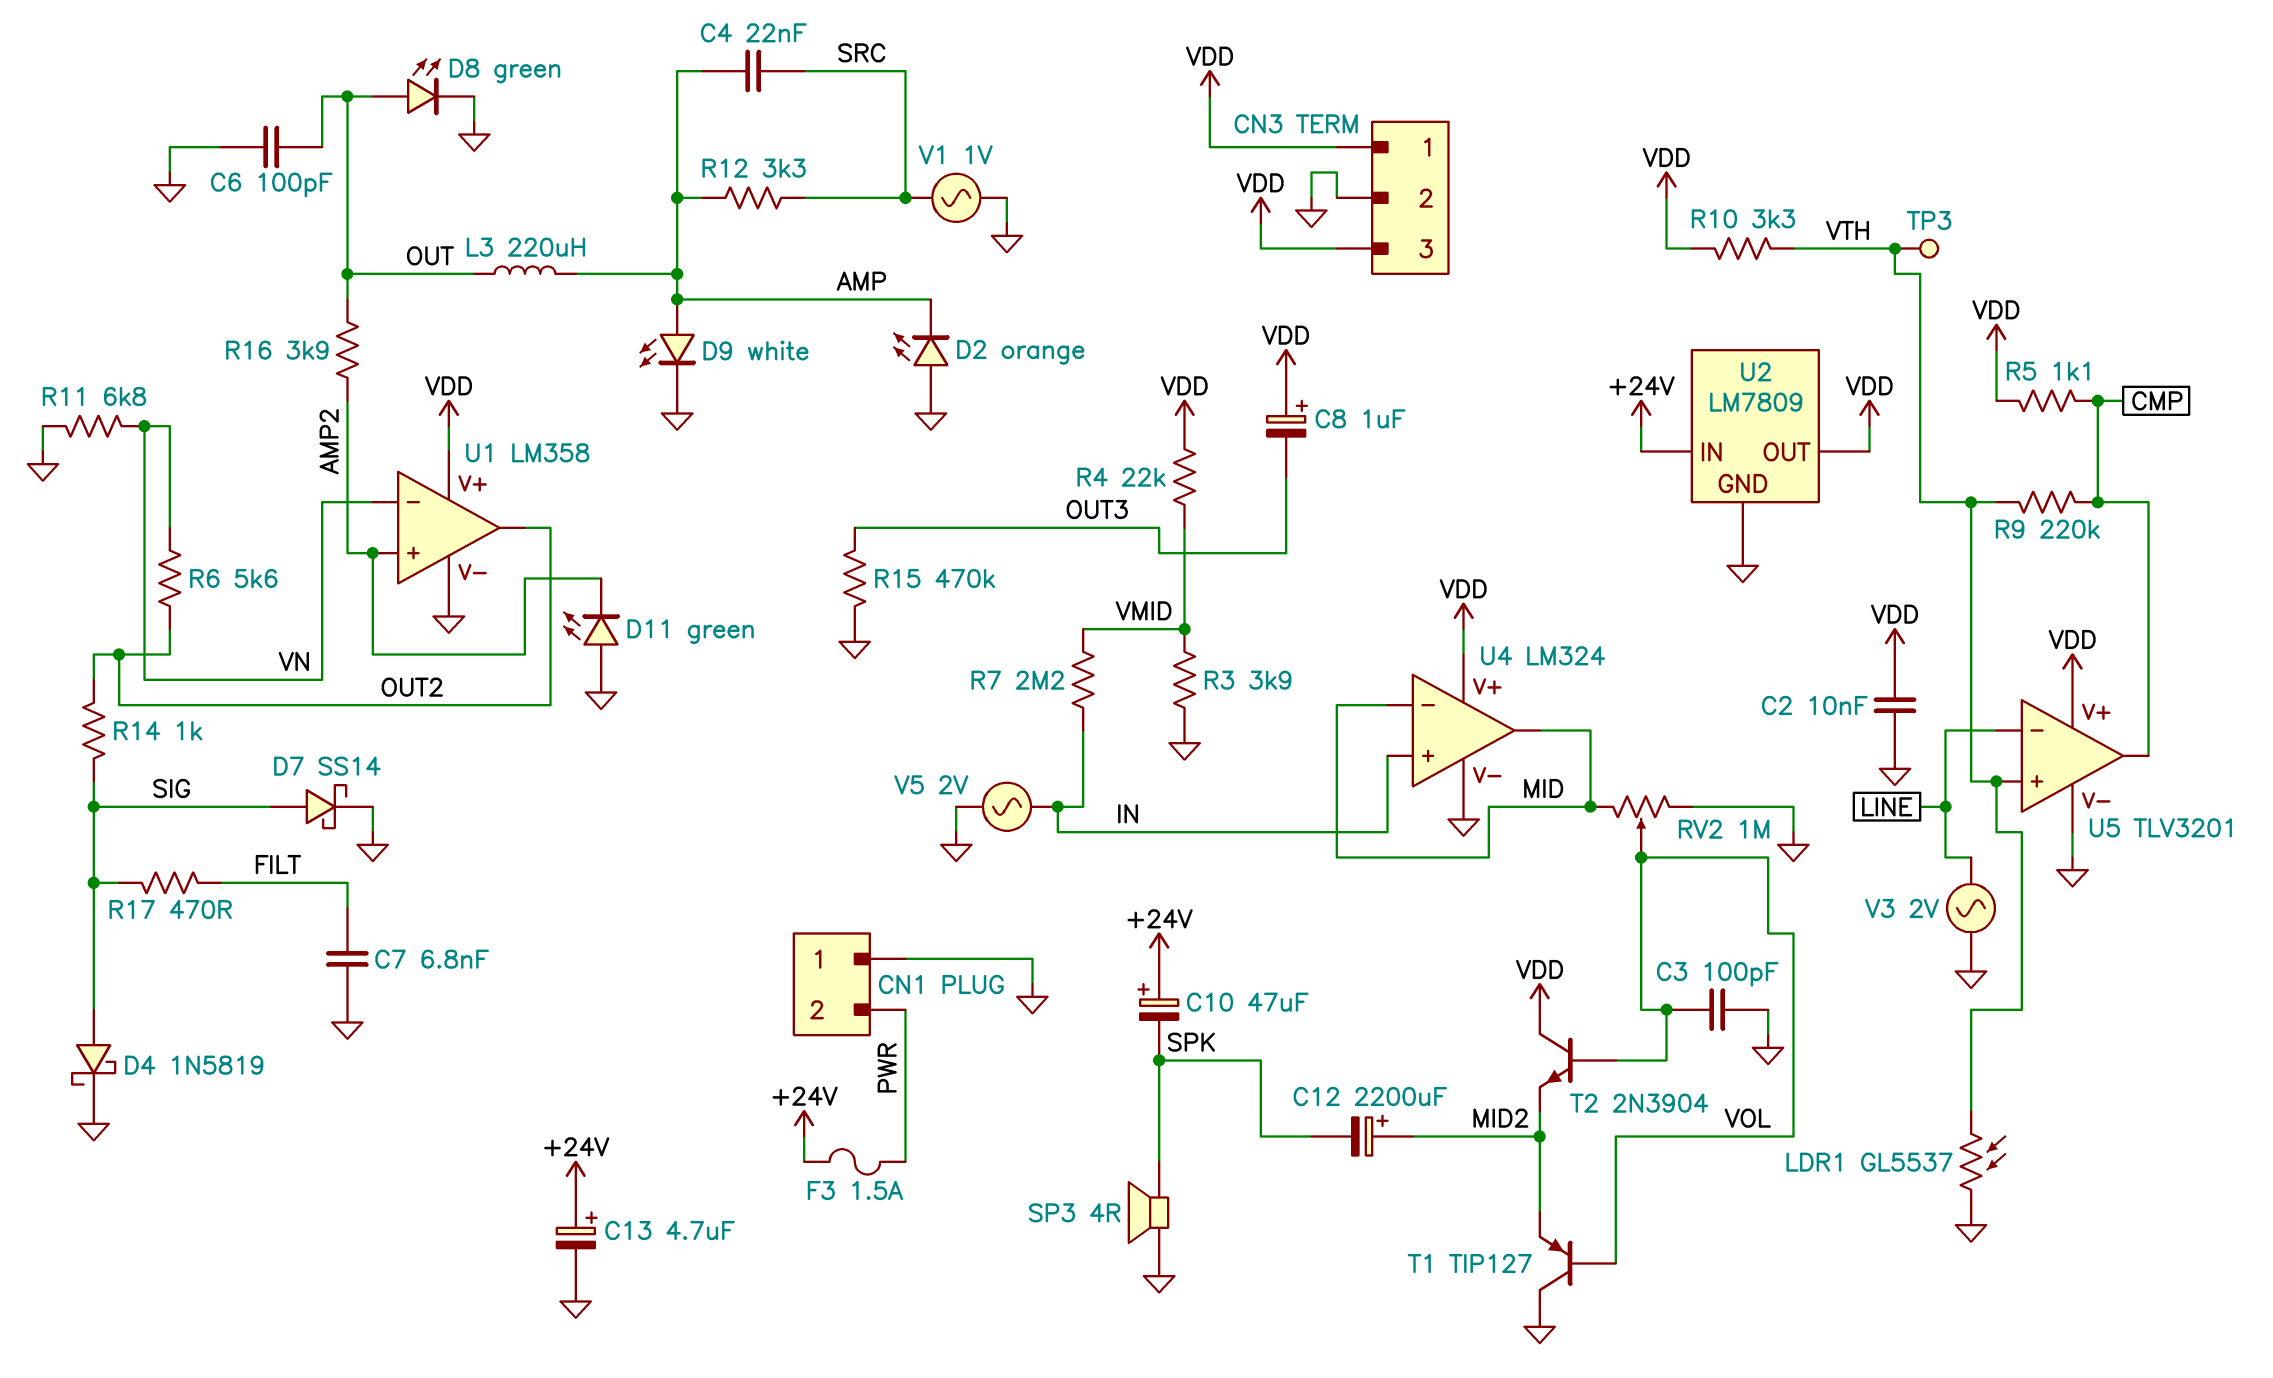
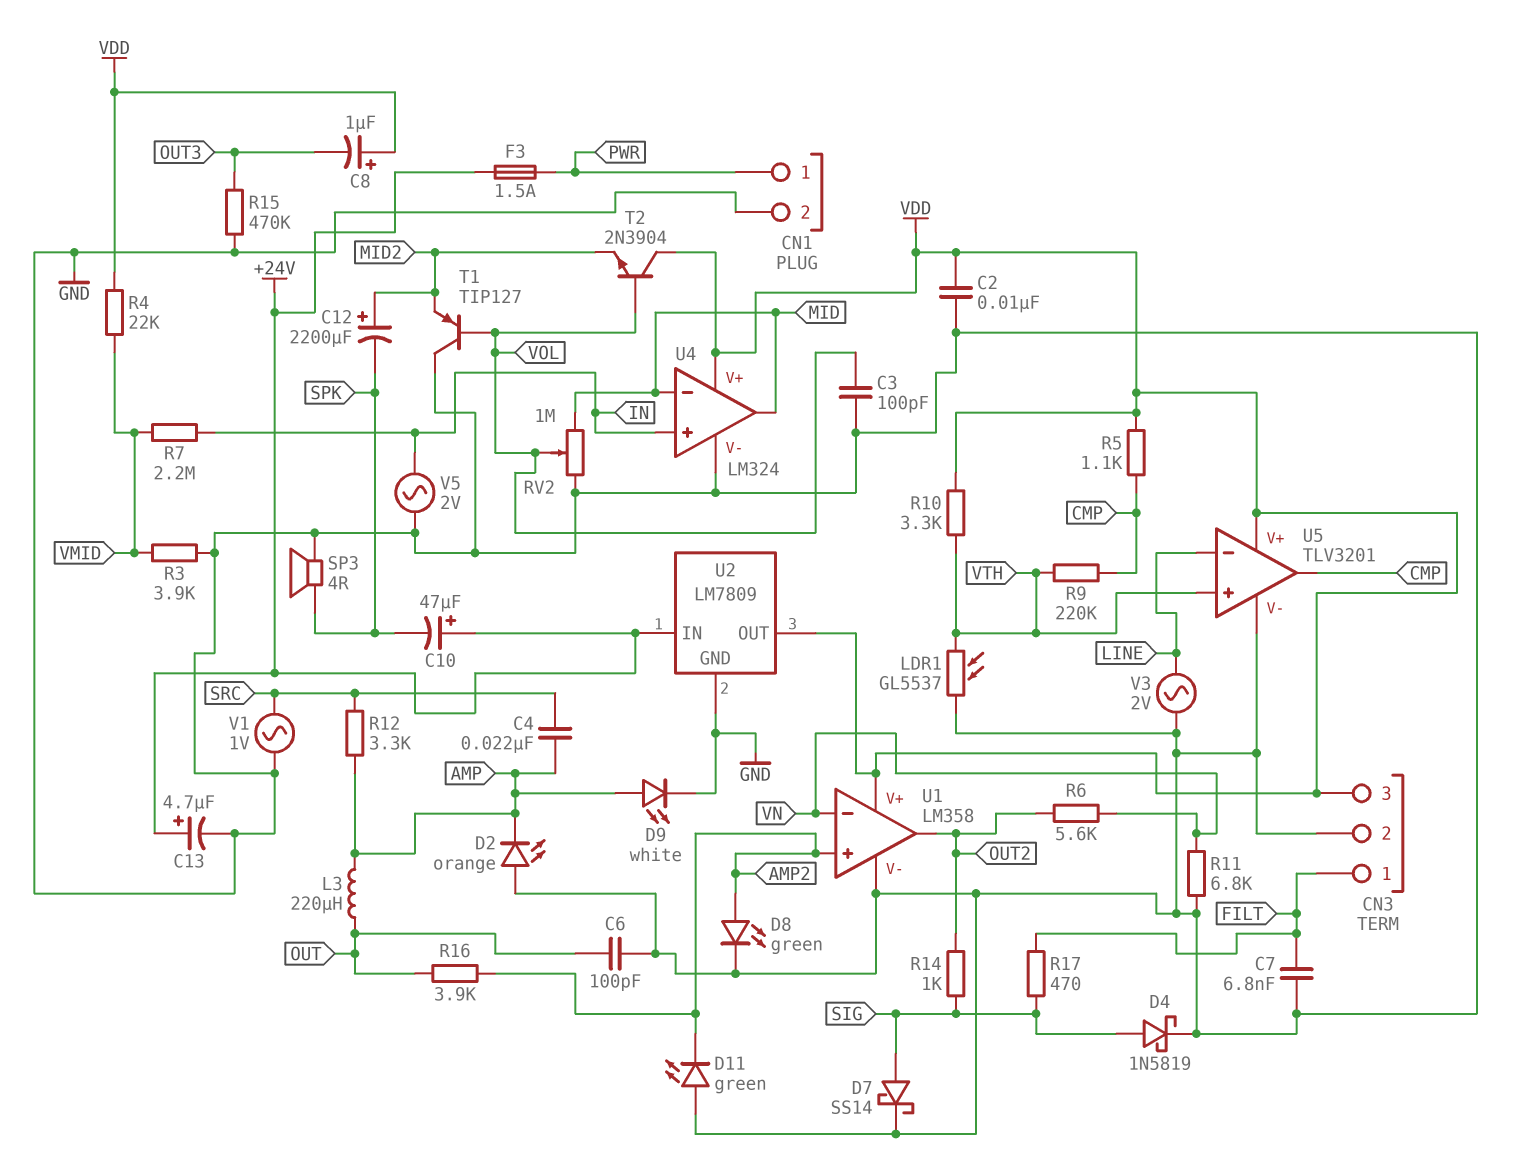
CN1 pin 1: GND -> PWR
CN1 pin 2: PWR -> GND
CN3 pin 1: VDD -> FILT
D8: LED green (A OUT, K GND) -> LED green (A AMP2, K GND)
TP3: test point (VTH) -> none

